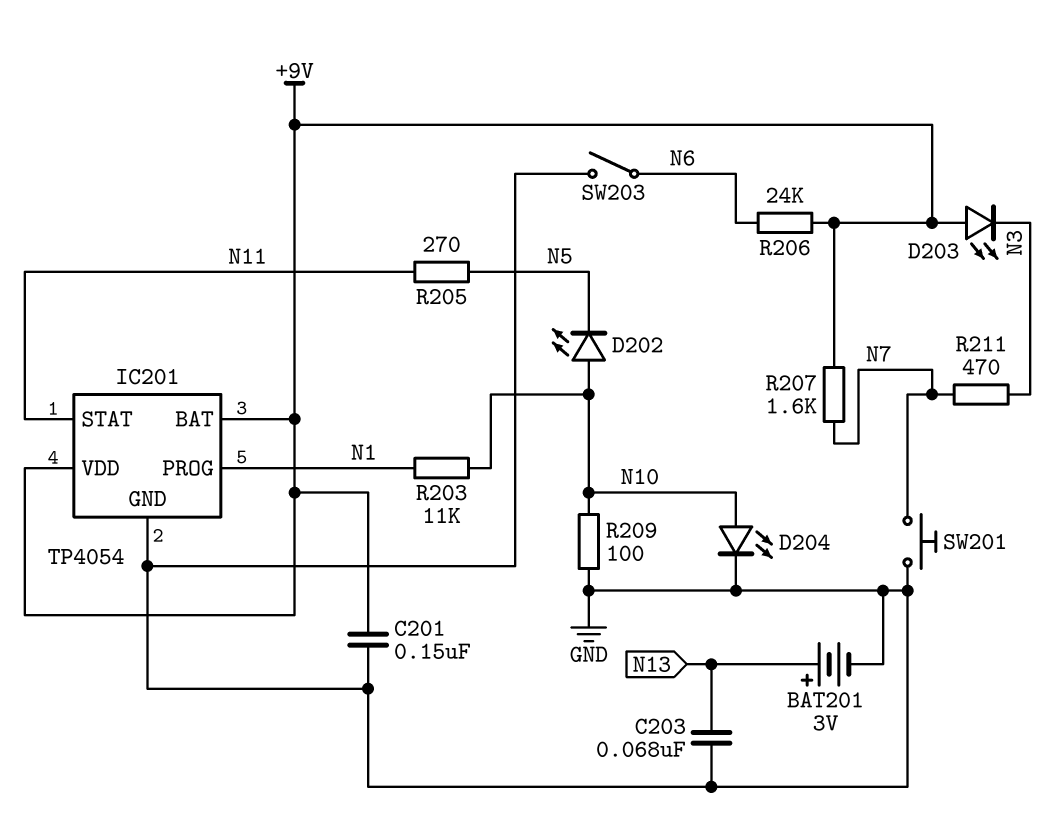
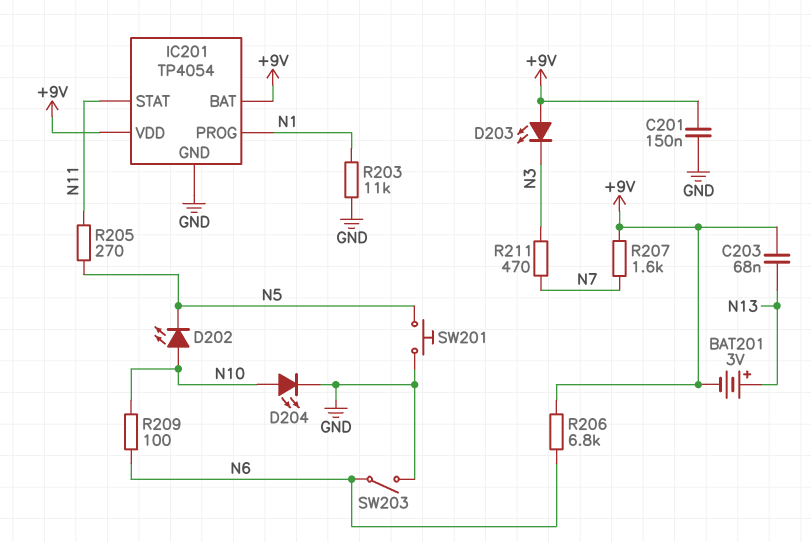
BAT201: 3V (plus N13, minus GND) -> 3V (plus N13, minus +9V)
C203: 68nF (GND, N13) -> 68nF (+9V, N13)
R203: 11k (N1, N10) -> 11k (GND, N1)
R206: 24k (+9V, N6) -> 6.8k (+9V, N6)
R209: 100 (GND, N10) -> 100 (N6, N10)
SW201: button (GND, N7) -> button (GND, N5)

